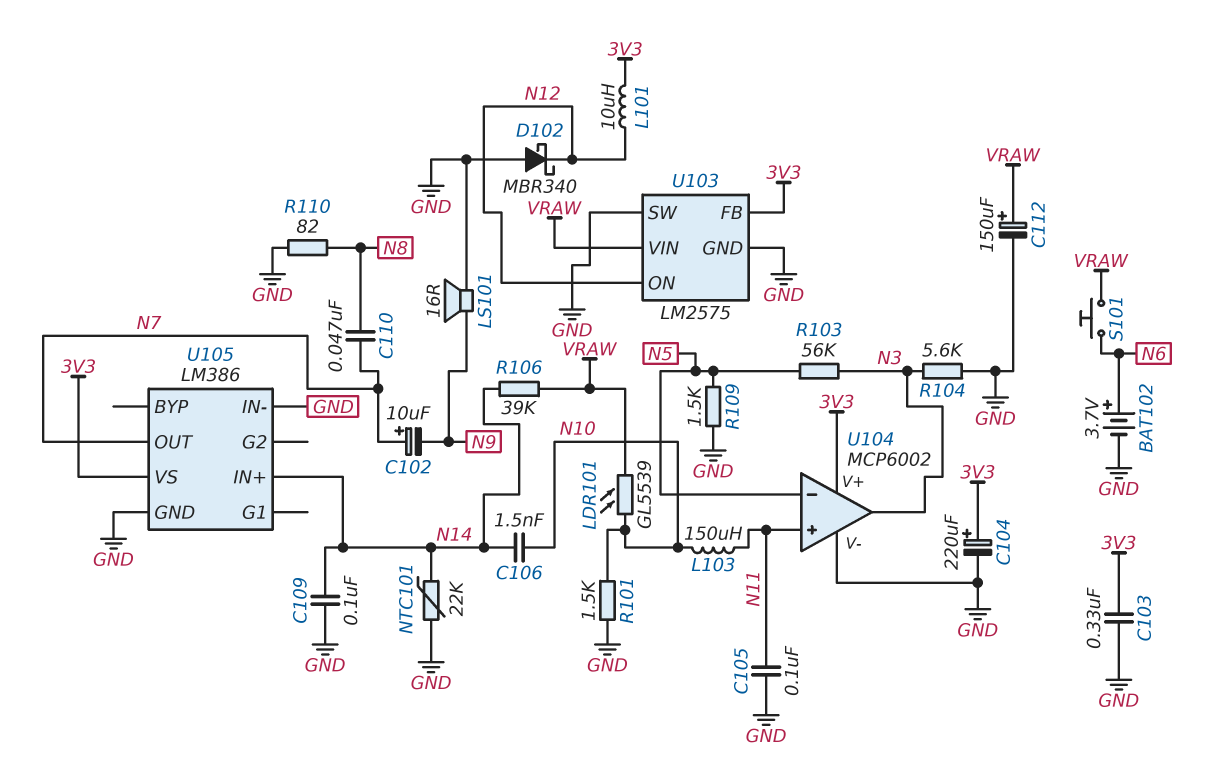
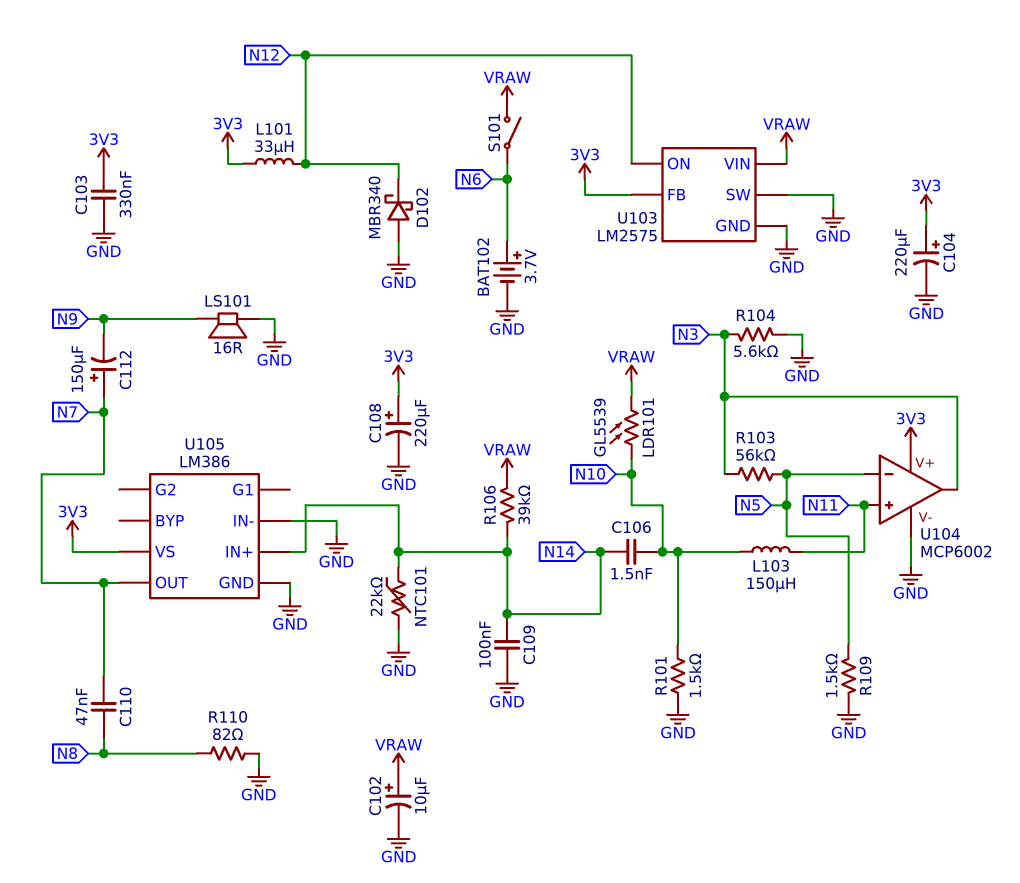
C102: 10uF (plus N7, minus N9) -> 10uF (plus VRAW, minus GND)
C105: 100nF (GND, N11) -> none
C108: none -> 220uF (plus 3V3, minus GND)
C112: 150uF (plus VRAW, minus GND) -> 150uF (plus N7, minus N9)
L101: 10uH (3V3, N12) -> 33uH (3V3, N12)
S101: button (N6, VRAW) -> switch (N6, VRAW)

